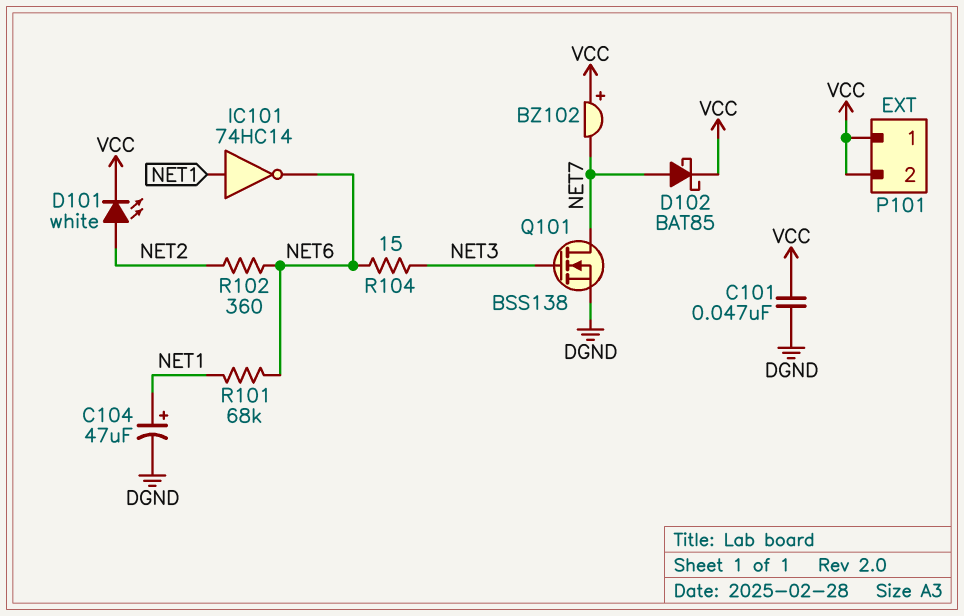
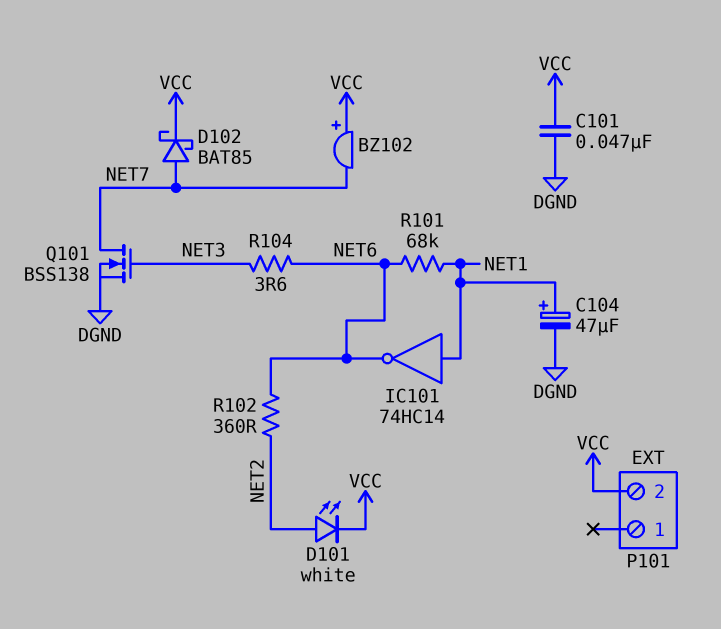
P101 pin 1: VCC -> none
R104: 15 (NET3, NET6) -> 3.6 (NET3, NET6)

